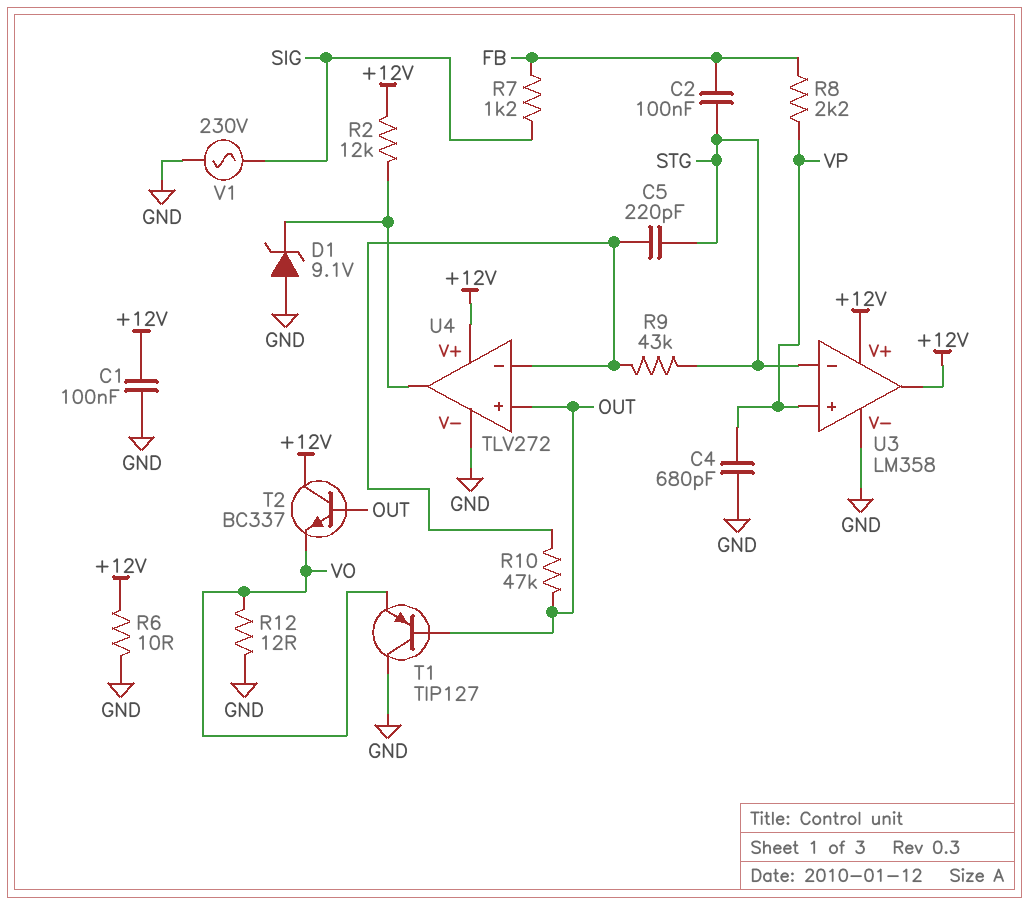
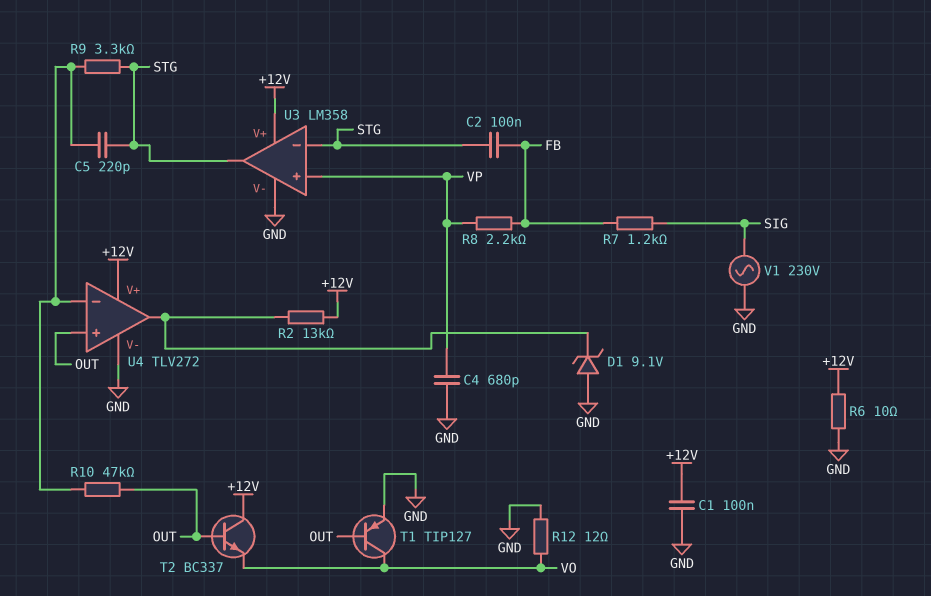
R2: 12k (+12V, U4/out) -> 13k (+12V, U4/out)
R9: 43k (STG, U4/in-) -> 3.3k (STG, U4/in-)
T1: PNP TIP127 (B OUT, C GND, E VO) -> PNP TIP127 (B OUT, C VO, E GND)
U3 pin out: +12V -> STG

